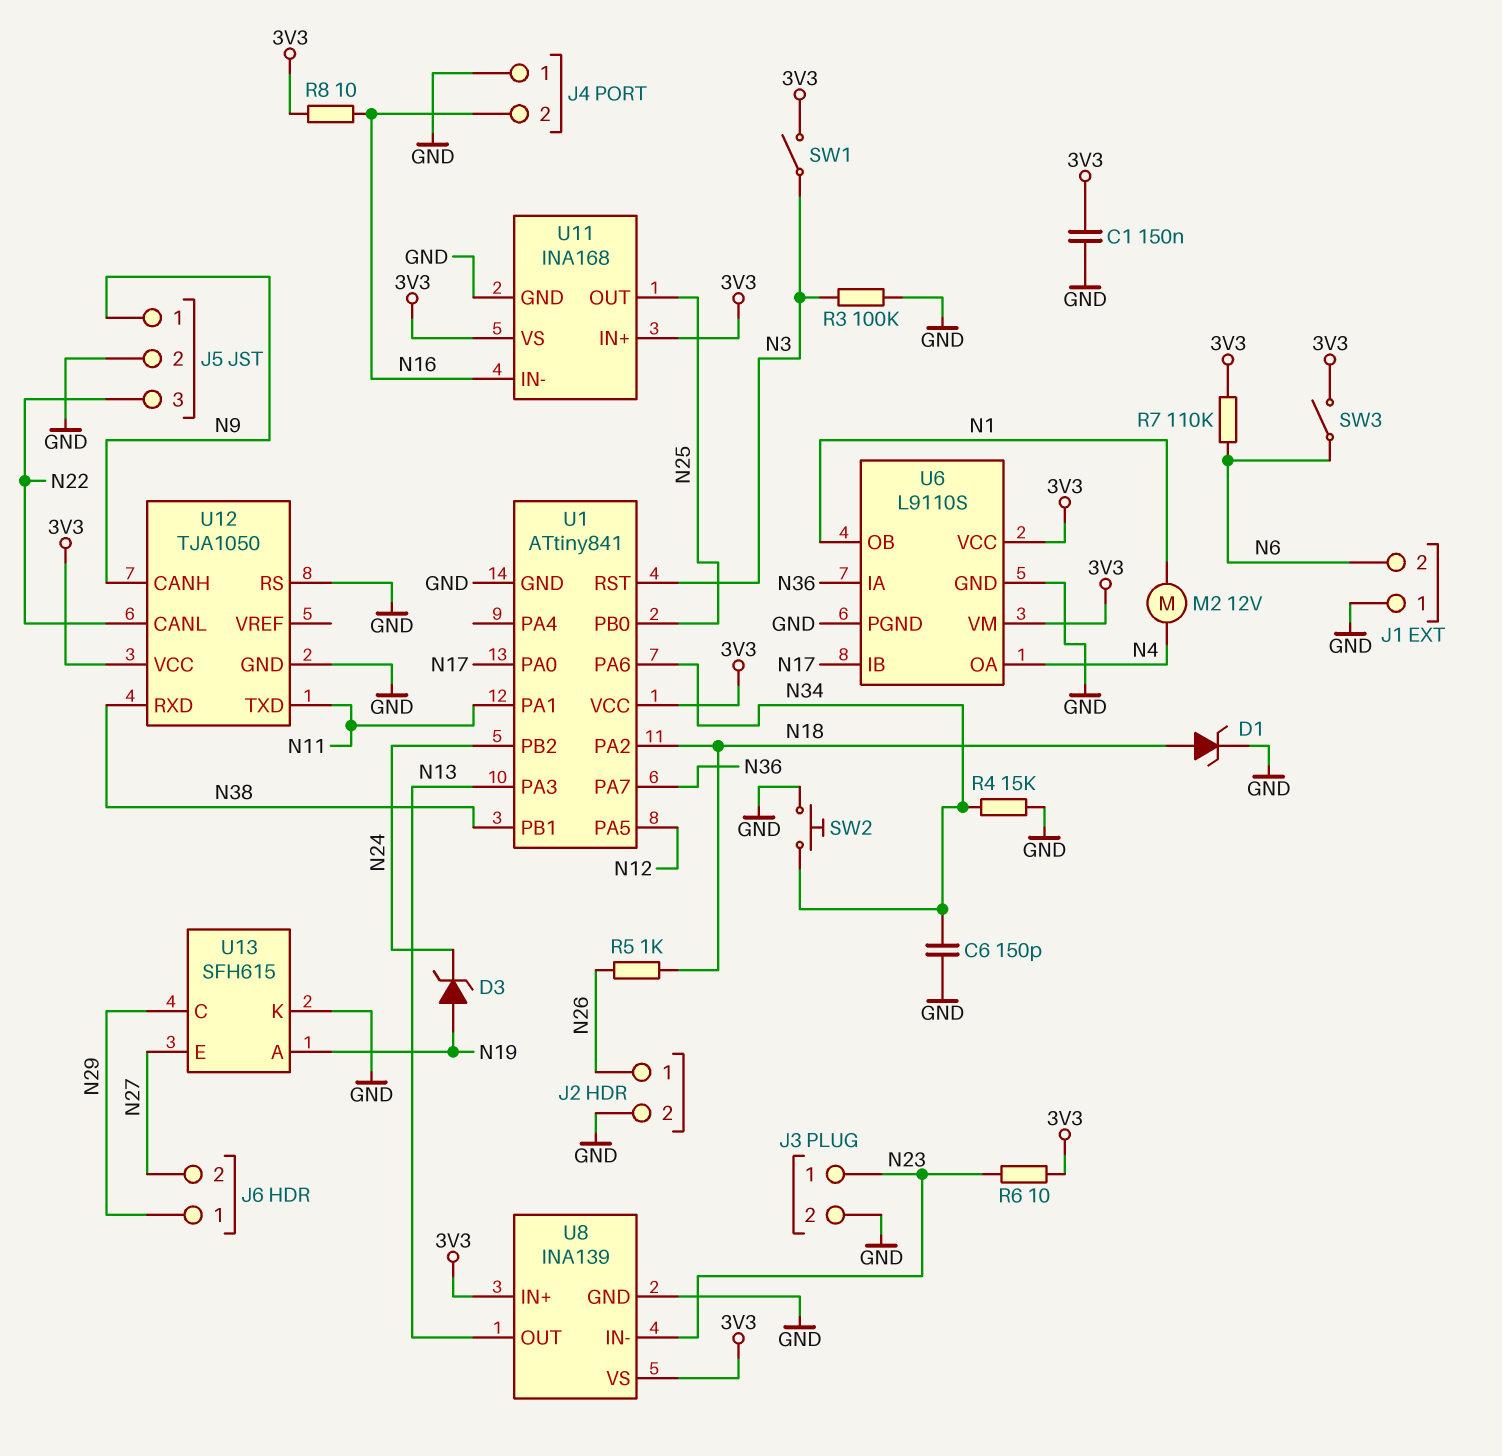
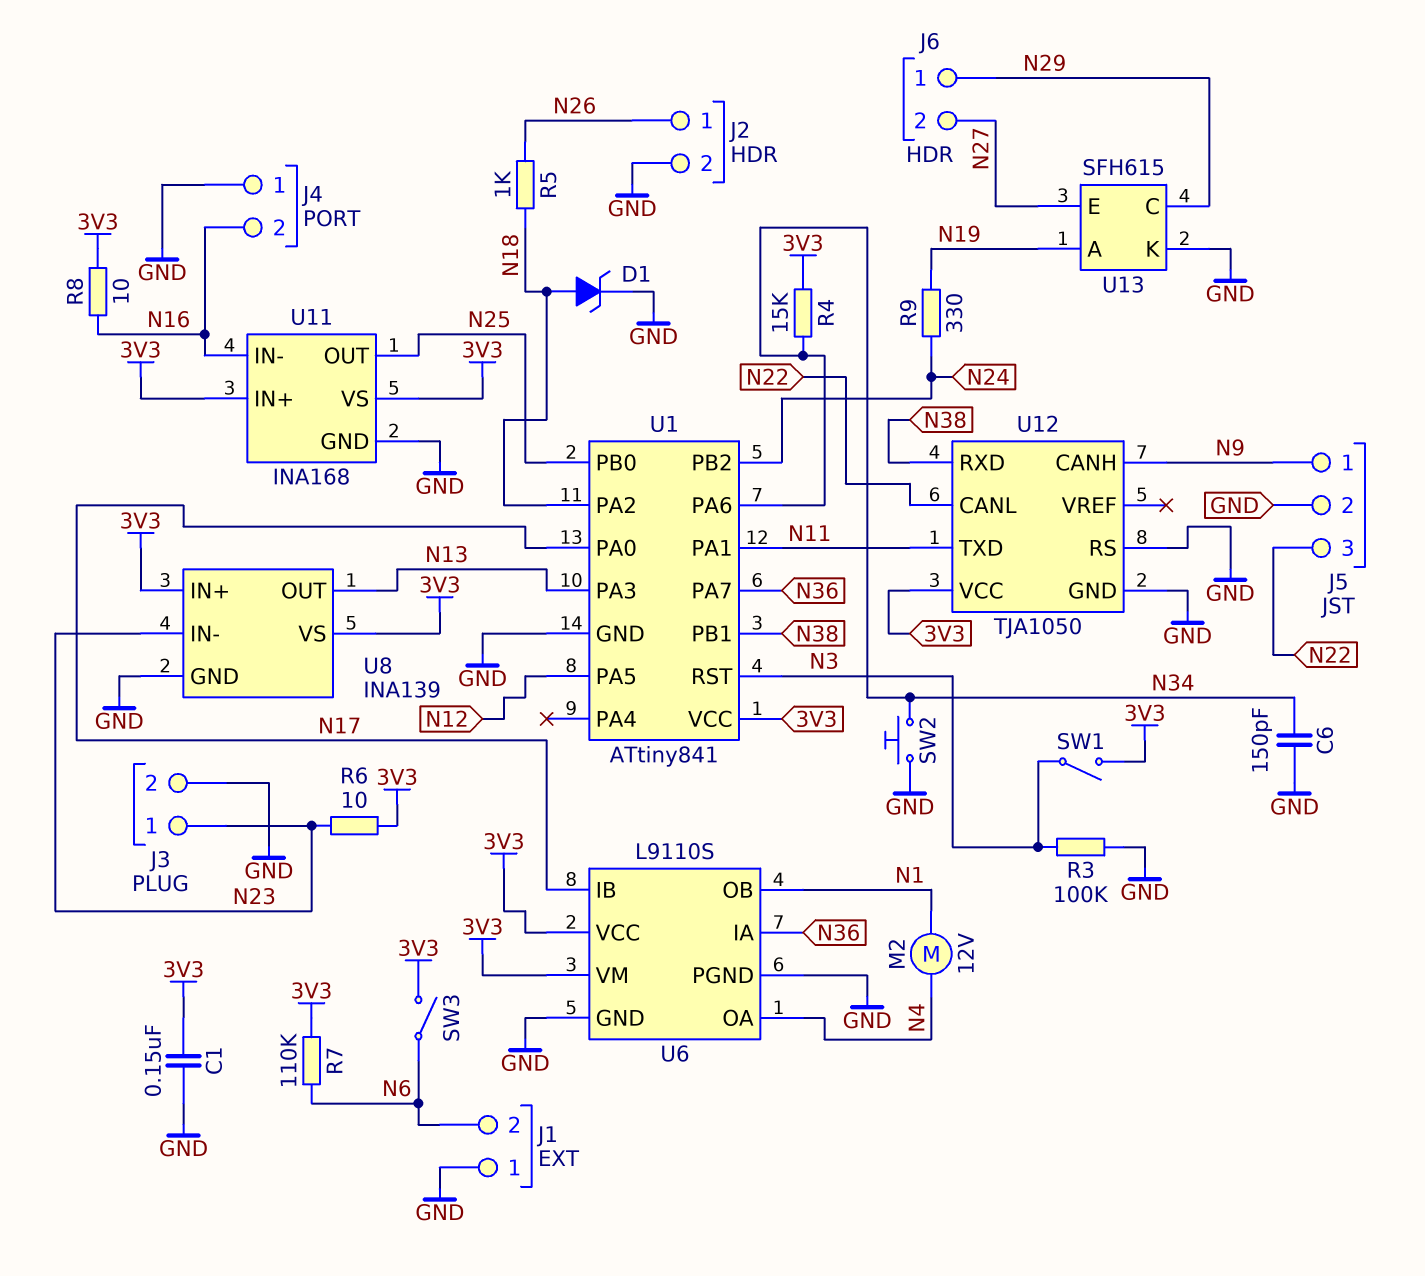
D3: zener (A N19, K N24) -> none
R4: 15k (GND, N34) -> 15k (3V3, N34)
R9: none -> 330 (N19, N24)

